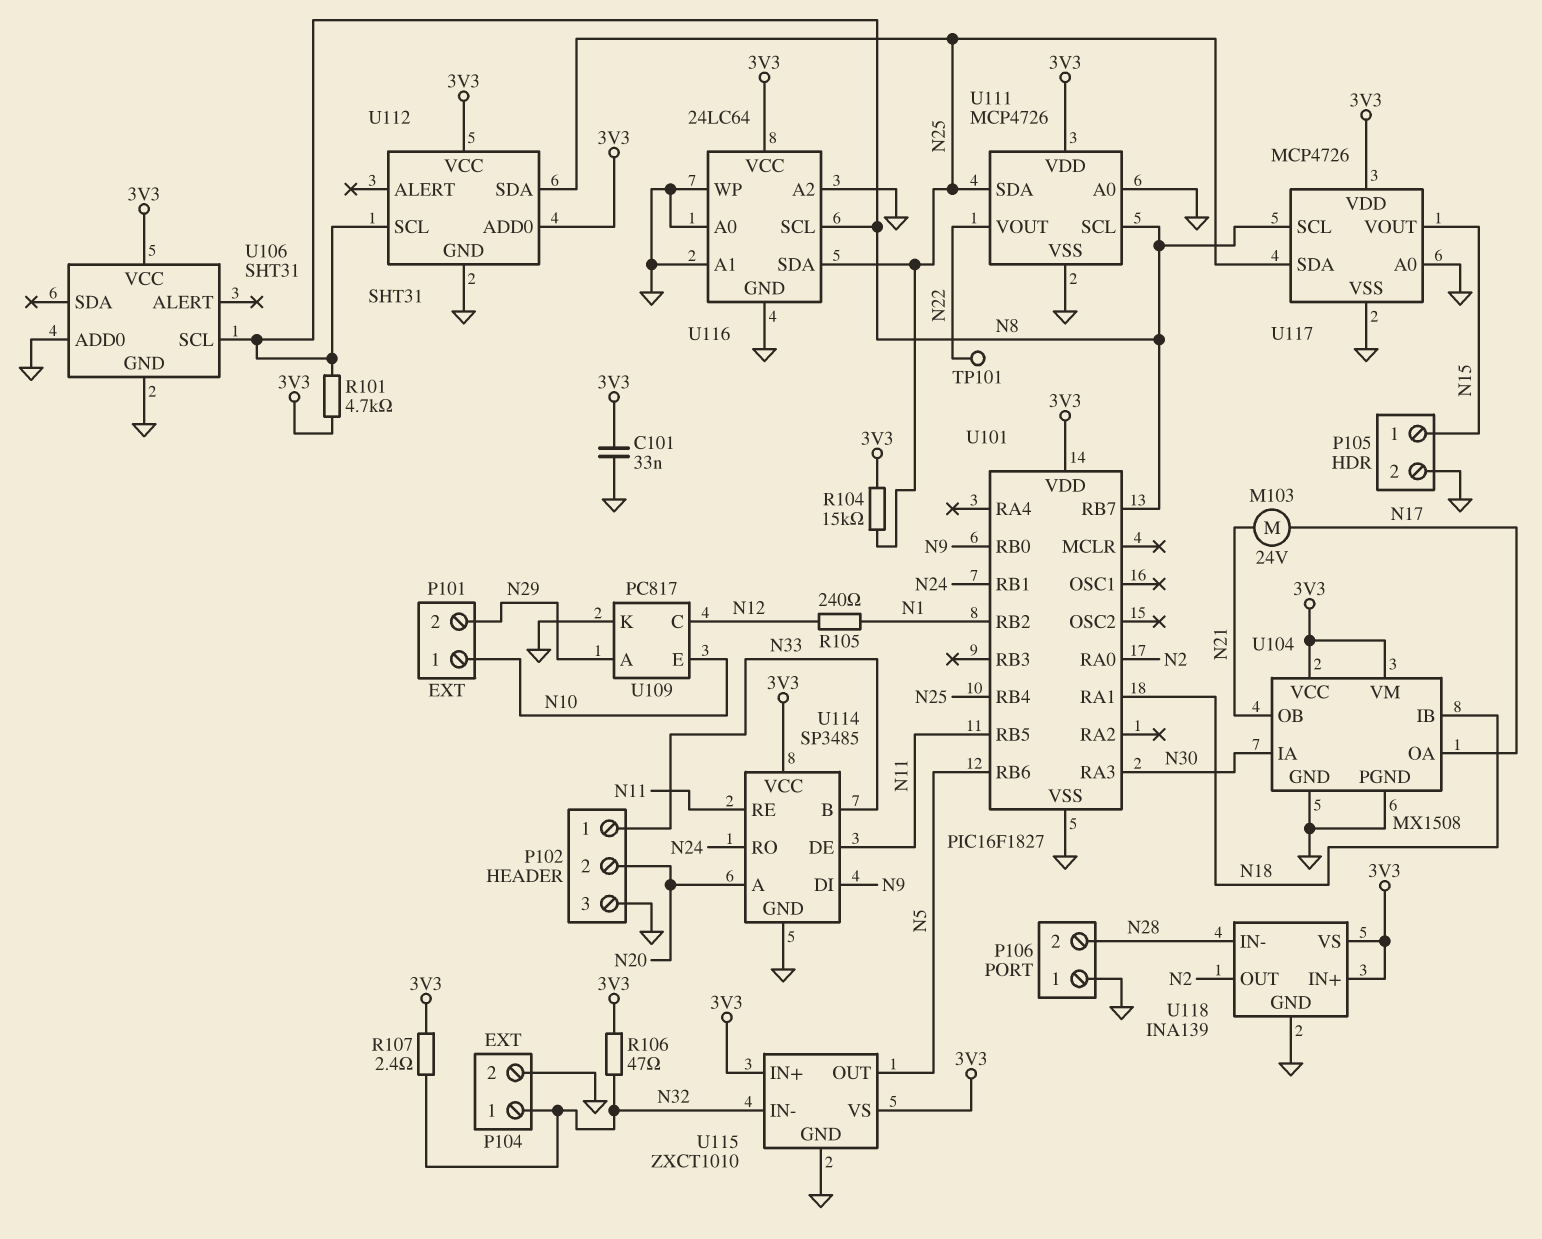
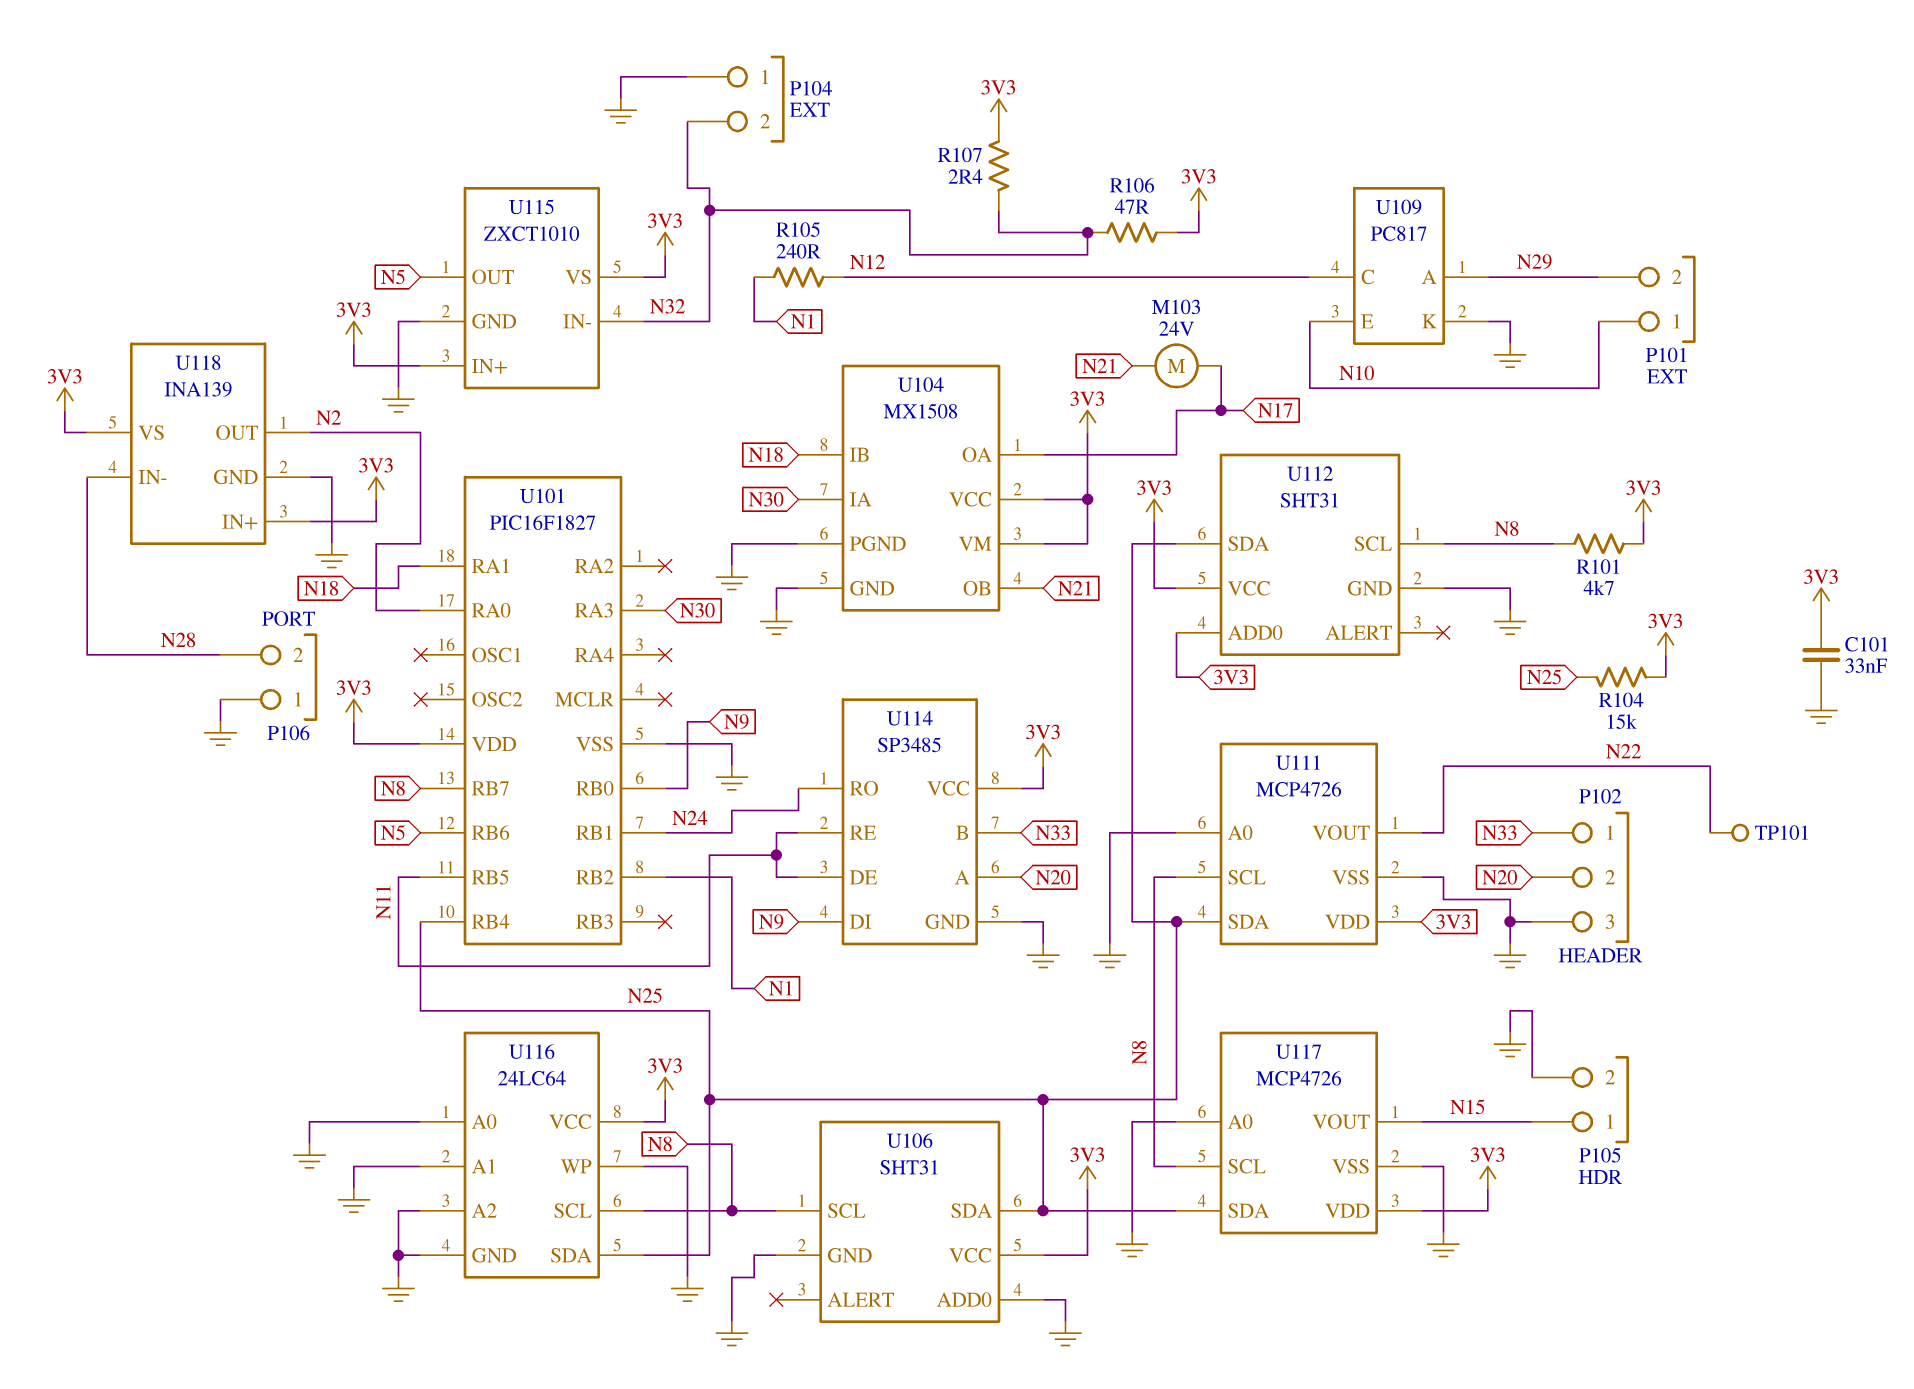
P104 pin 1: N32 -> GND
P104 pin 2: GND -> N32
U106 pin SDA: none -> N25

